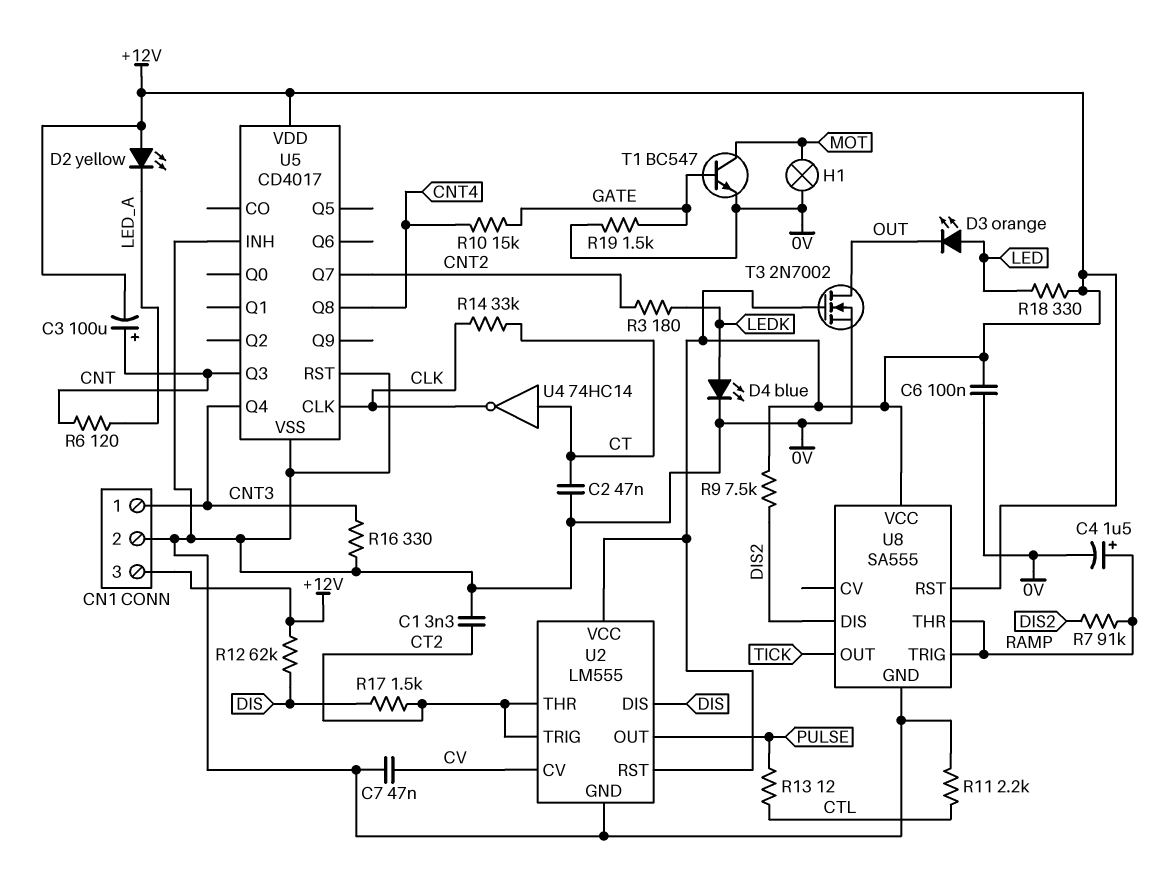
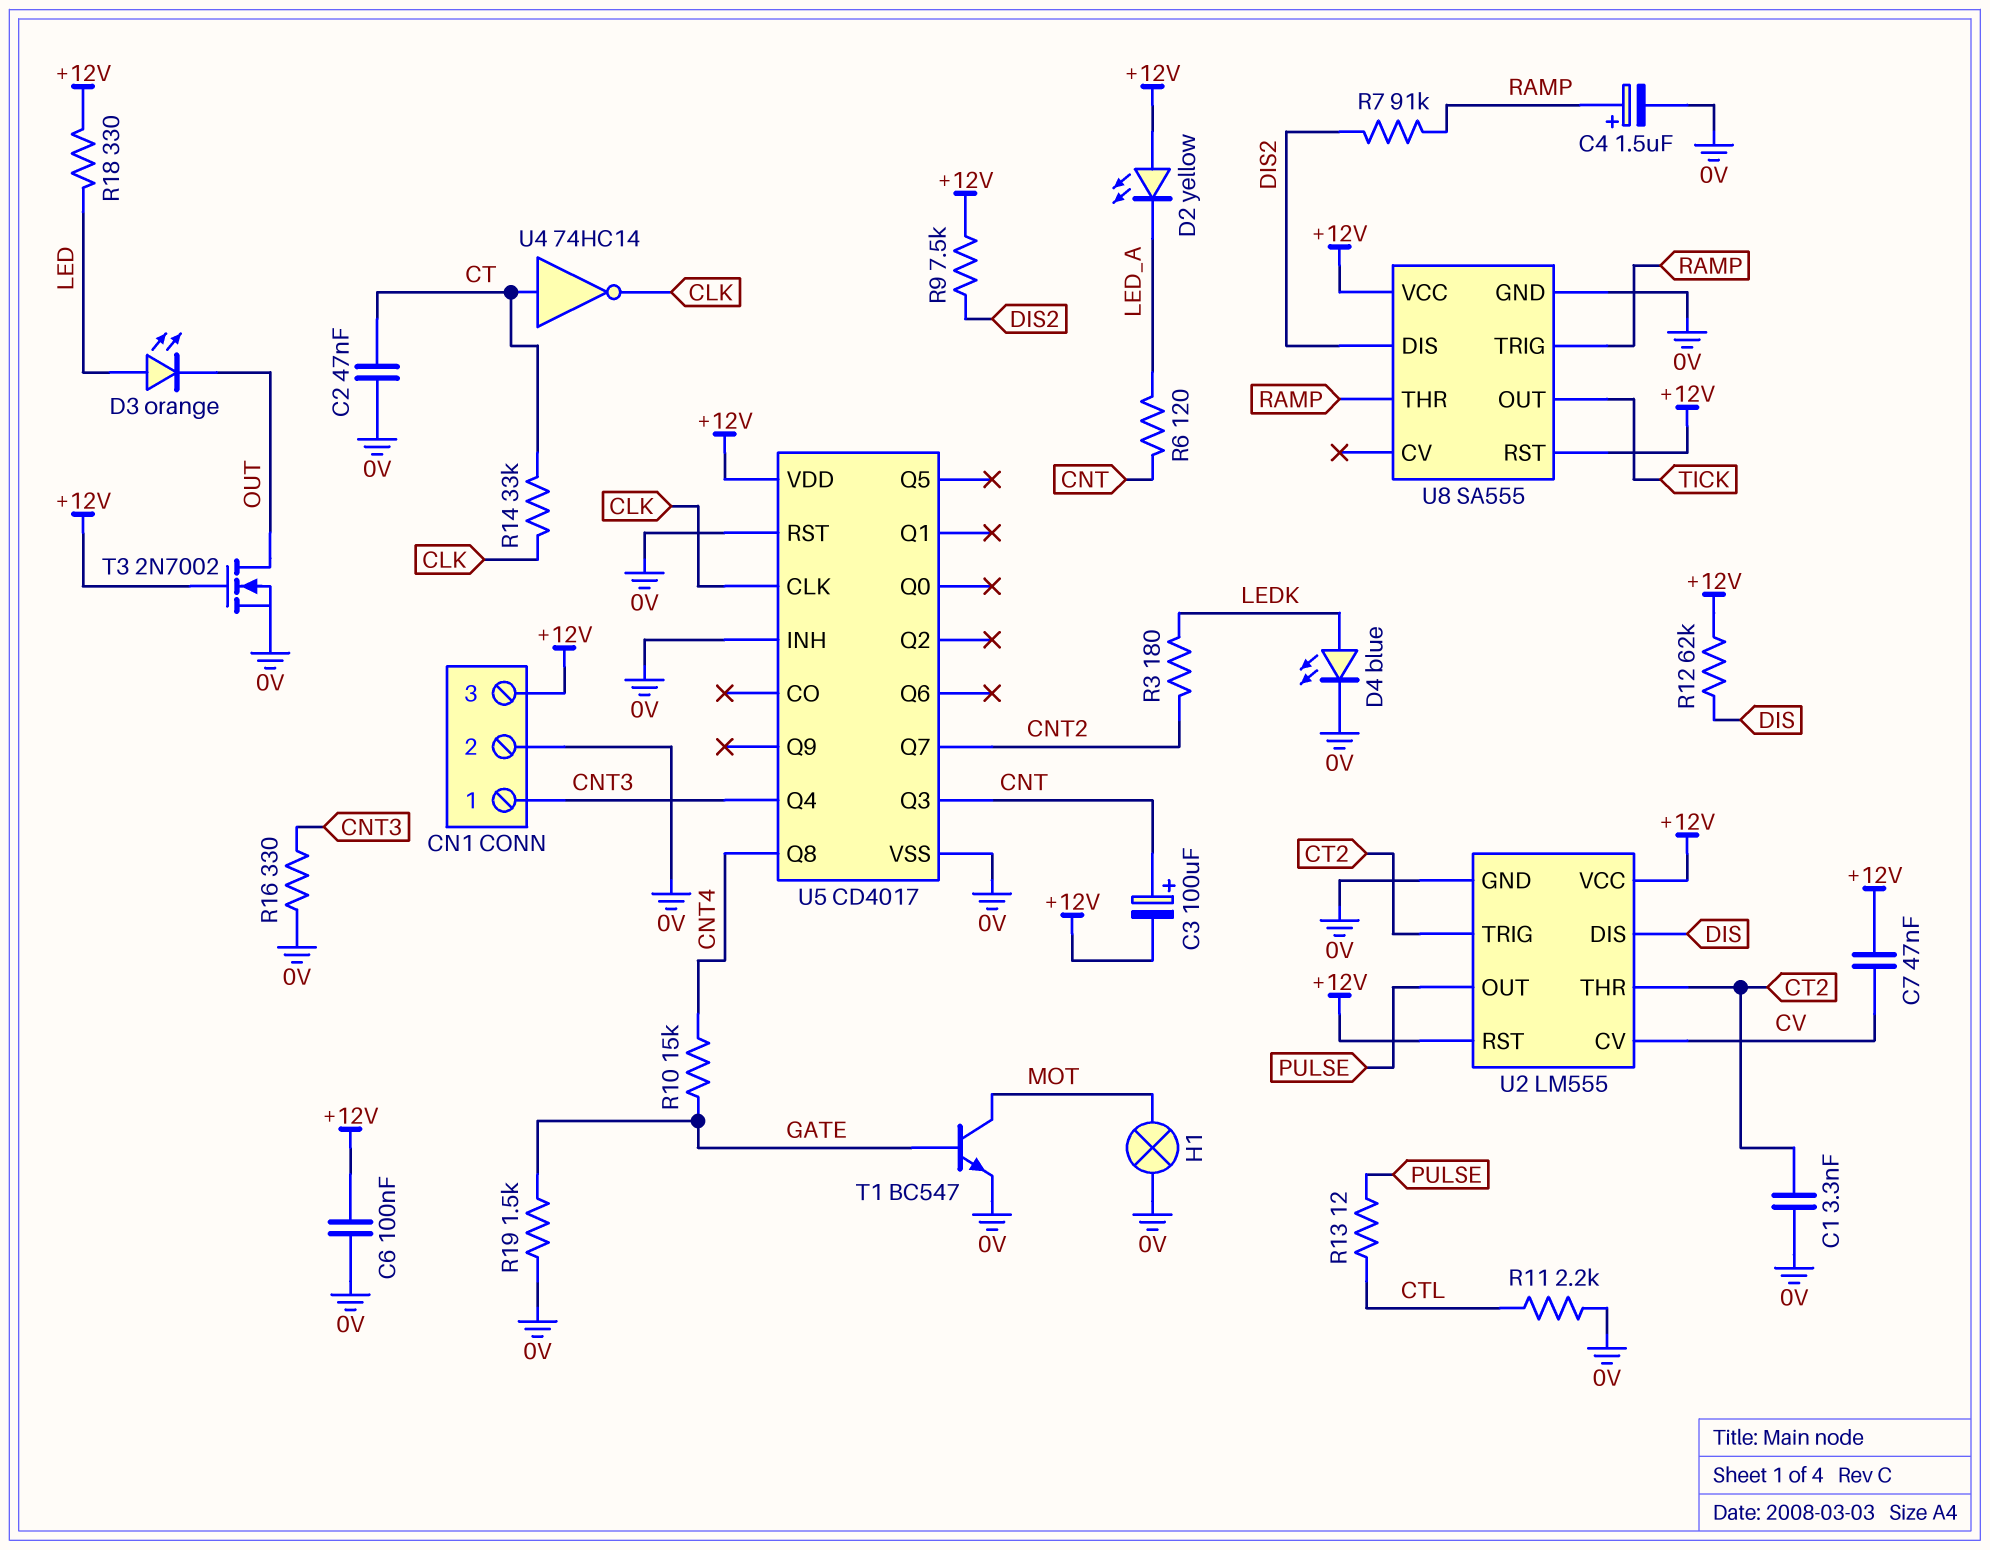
C7: 47nF (0V, CV) -> 47nF (+12V, CV)
R17: 1.5k (CT2, DIS) -> none

